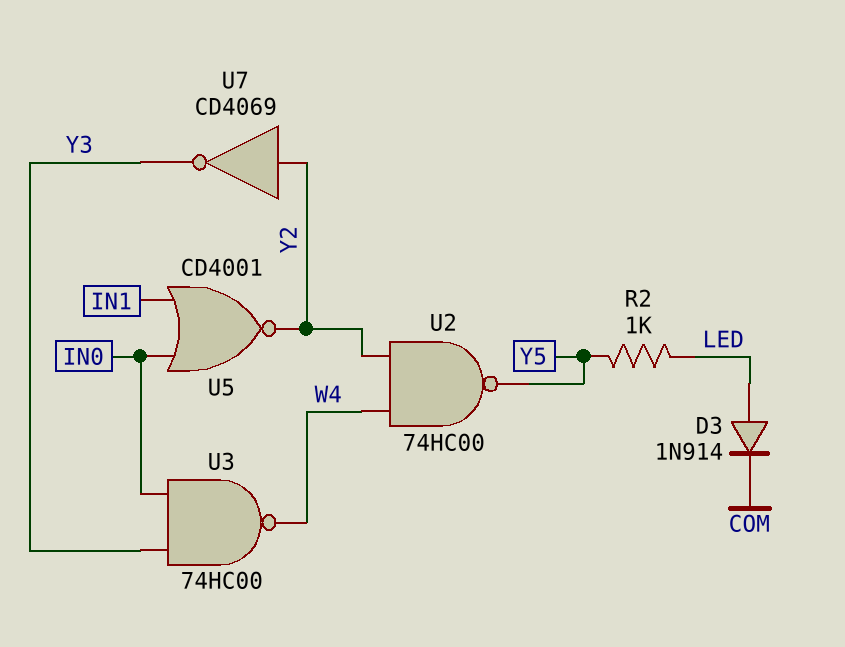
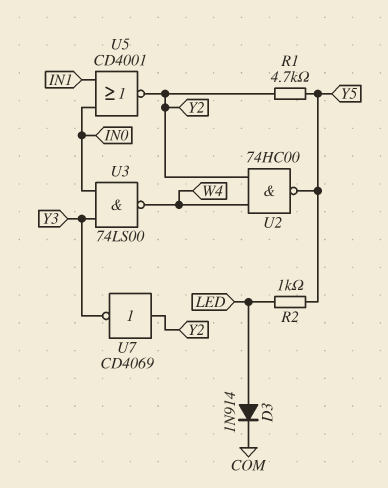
R1: none -> 4.7k (Y2, Y5)
U3: NAND 74HC00 (in IN0, in Y3, out W4) -> NAND 74LS00 (in IN0, in Y3, out W4)

